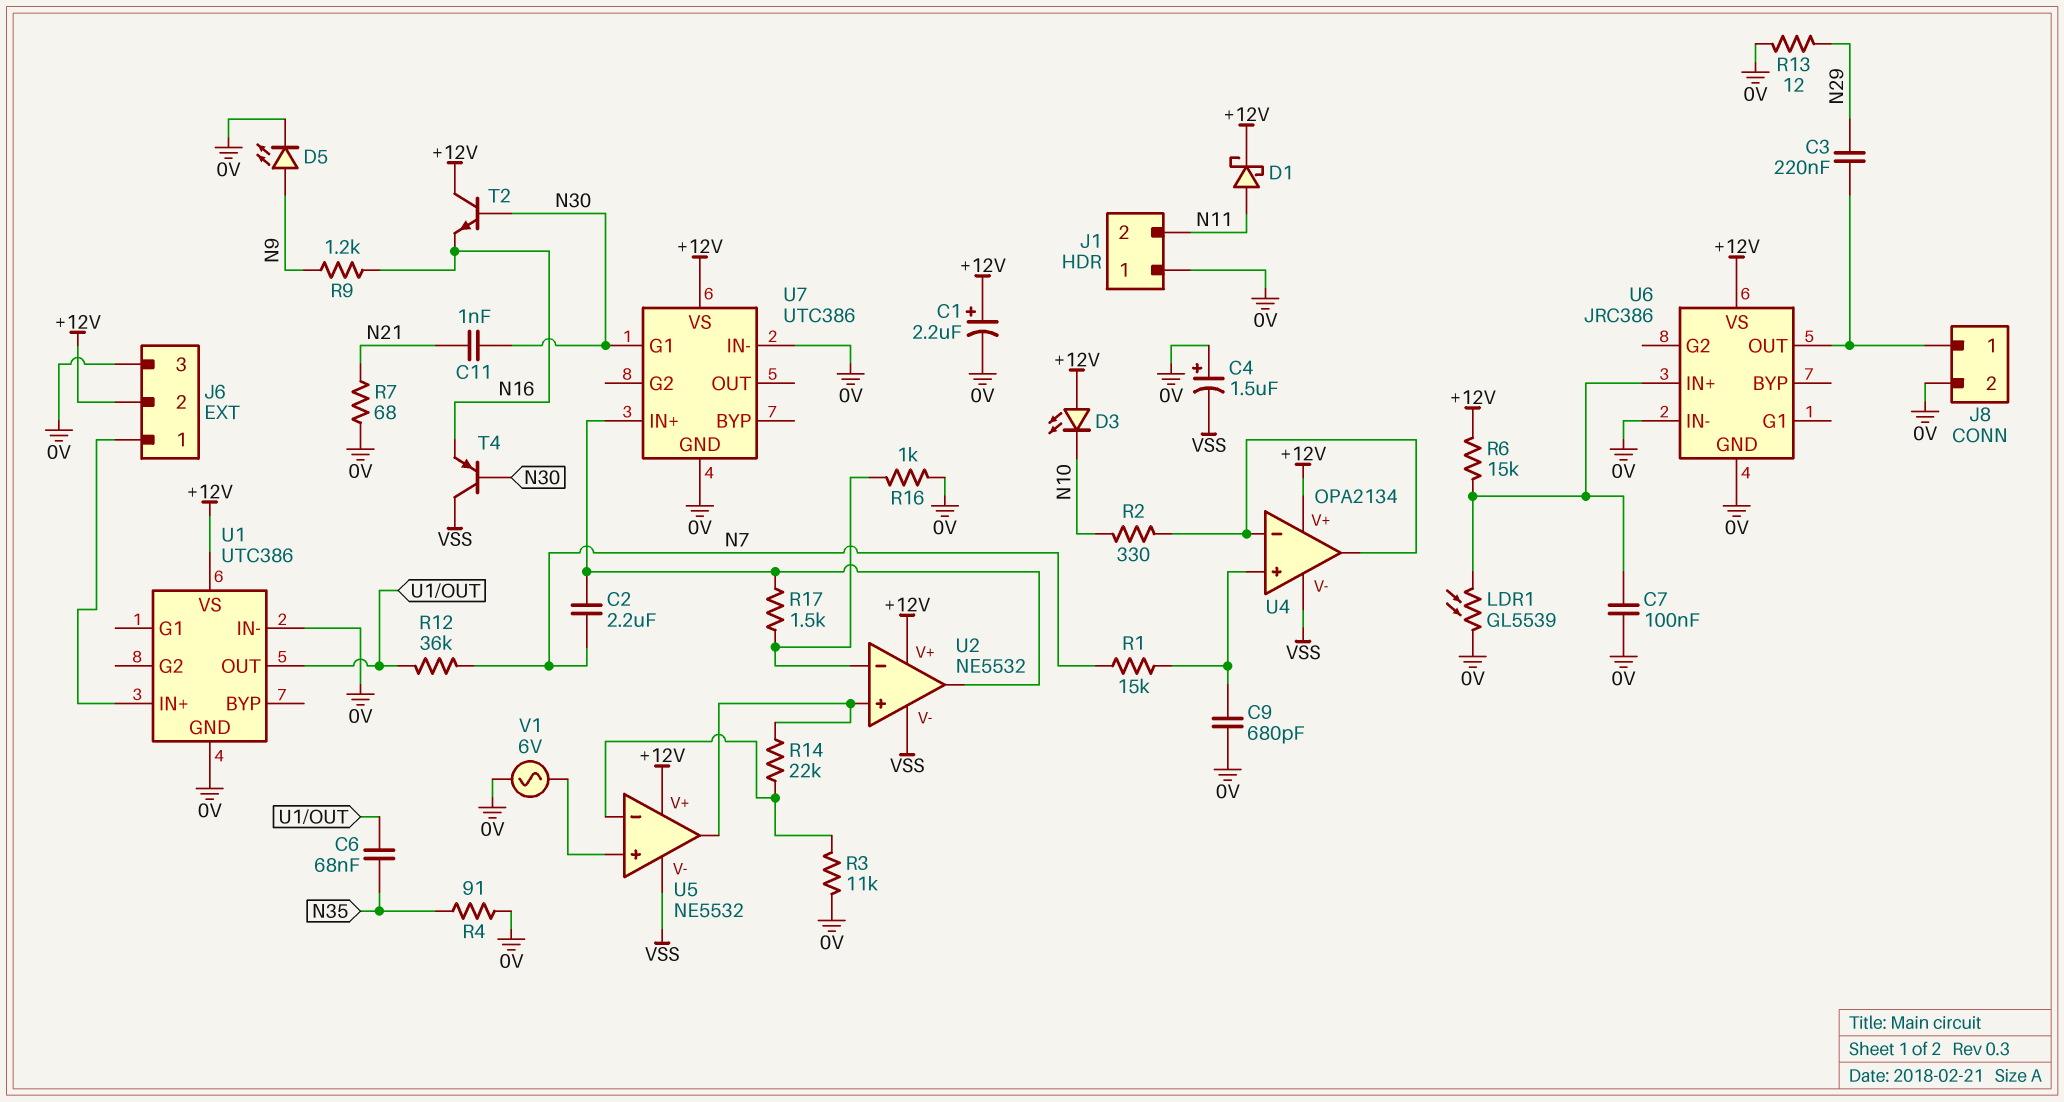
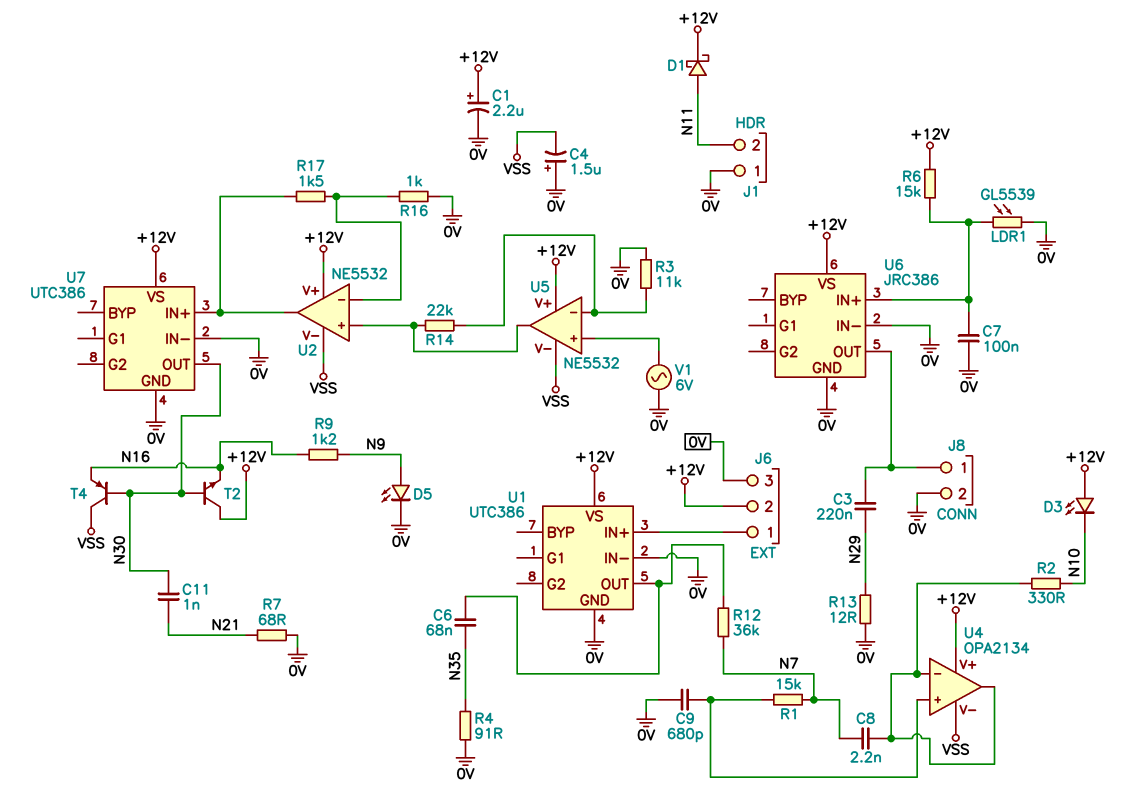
C2: 2.2uF (N7, U2/out) -> none
C8: none -> 2.2nF (N7, U4/in-)
U7 pin G1: N30 -> none
U7 pin OUT: none -> N30

